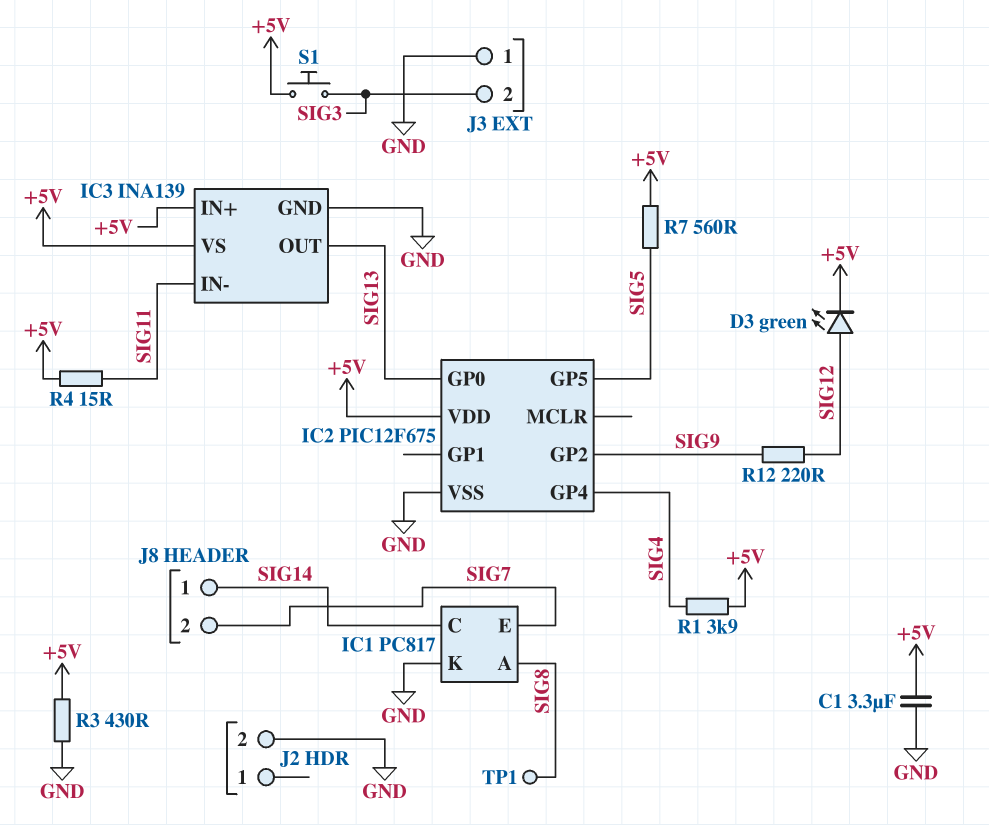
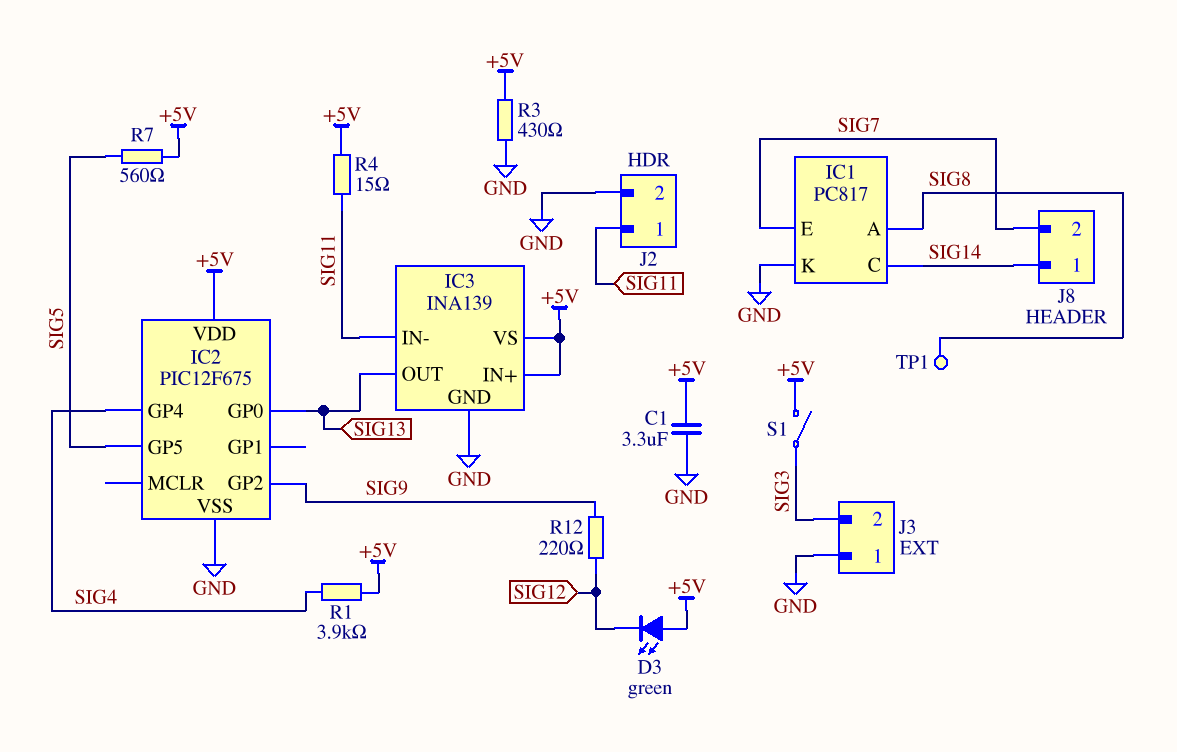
D3: LED green (A SIG12, K +5V) -> LED green (A +5V, K SIG12)
J2 pin 1: none -> SIG11
S1: button (+5V, SIG3) -> switch (+5V, SIG3)

